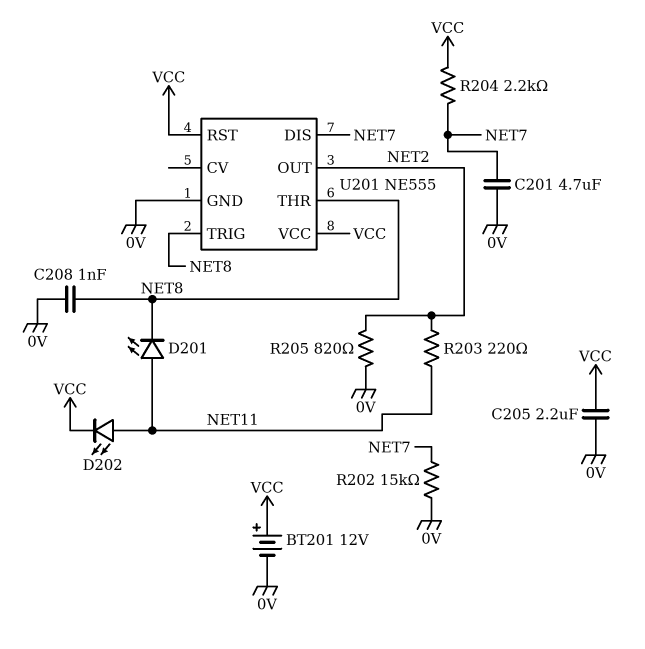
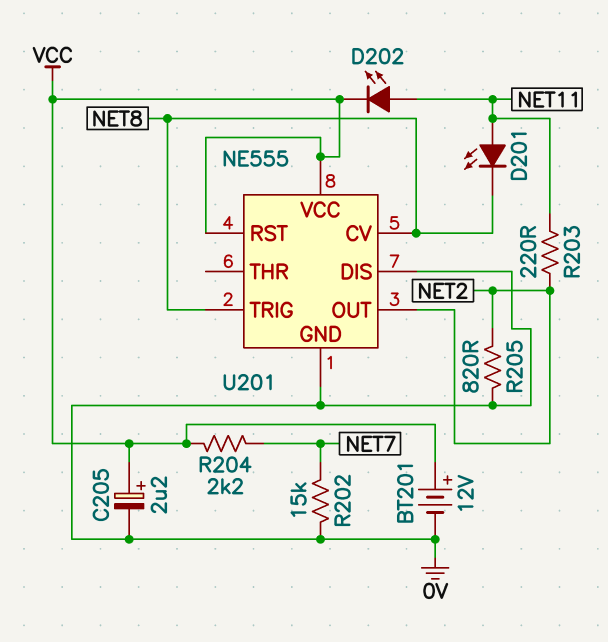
C201: 4.7uF (0V, NET7) -> none
C205: 2.2uF (0V, VCC) -> 2.2uF (plus VCC, minus 0V)
C208: 1nF (0V, NET8) -> none
U201 pin CV: none -> NET8
U201 pin DIS: NET7 -> 0V
U201 pin THR: NET8 -> none

